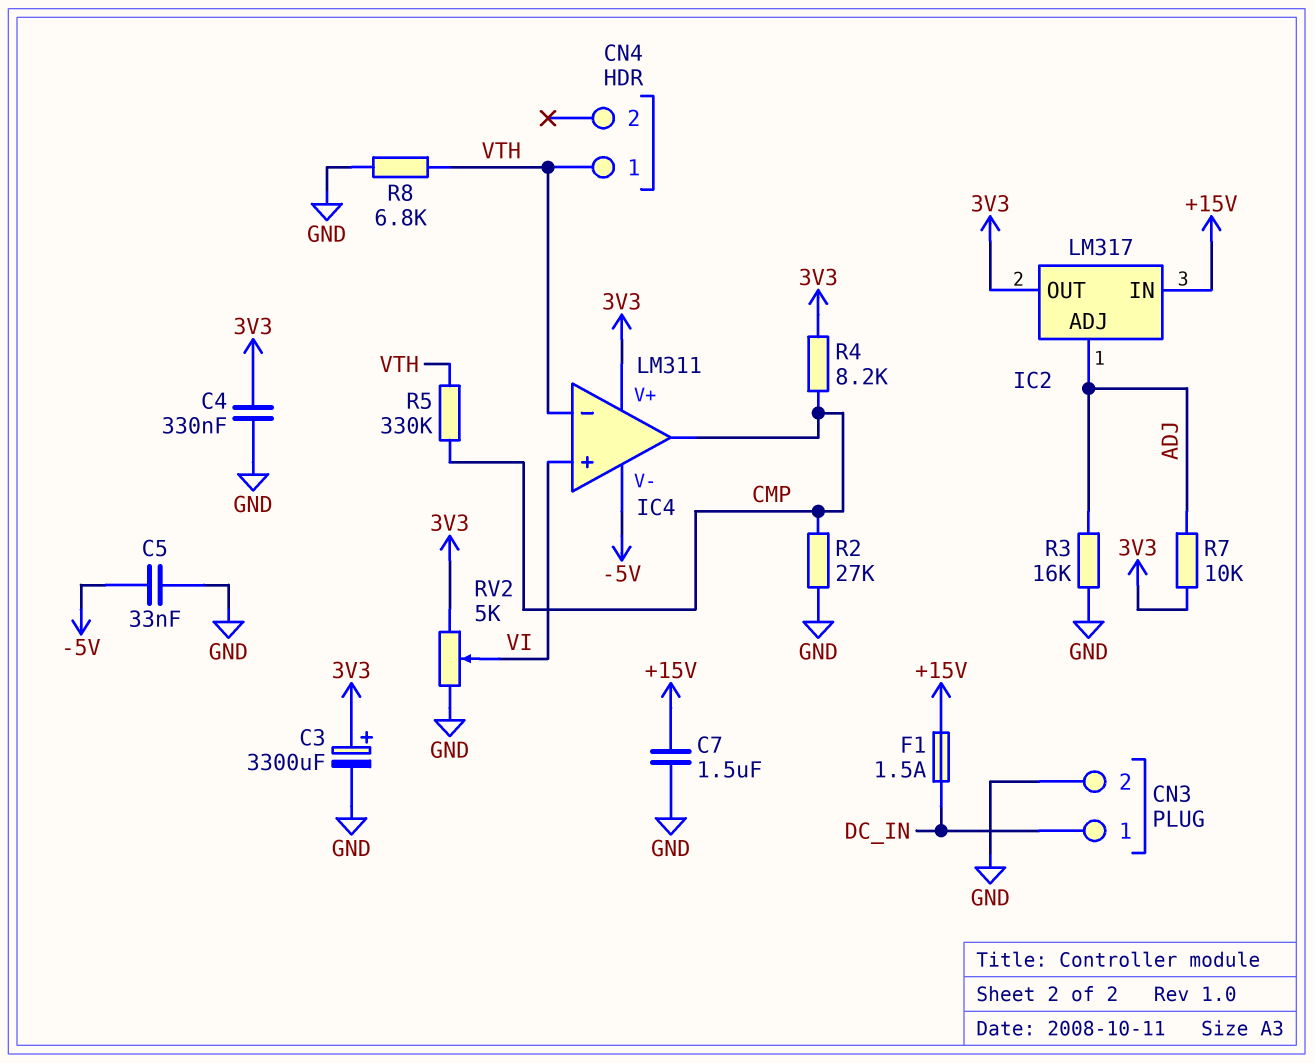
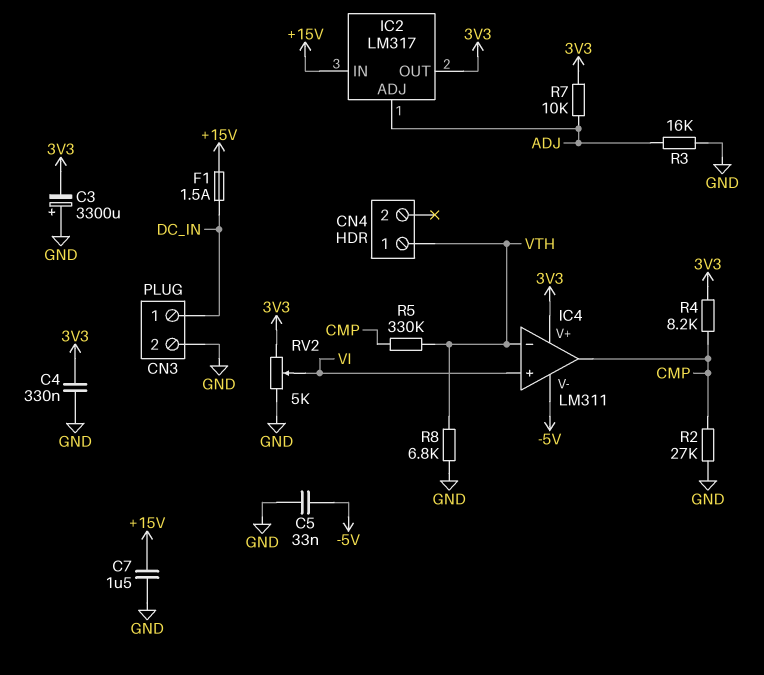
C3: 3300uF (plus 3V3, minus GND) -> 3300uF (plus GND, minus 3V3)

